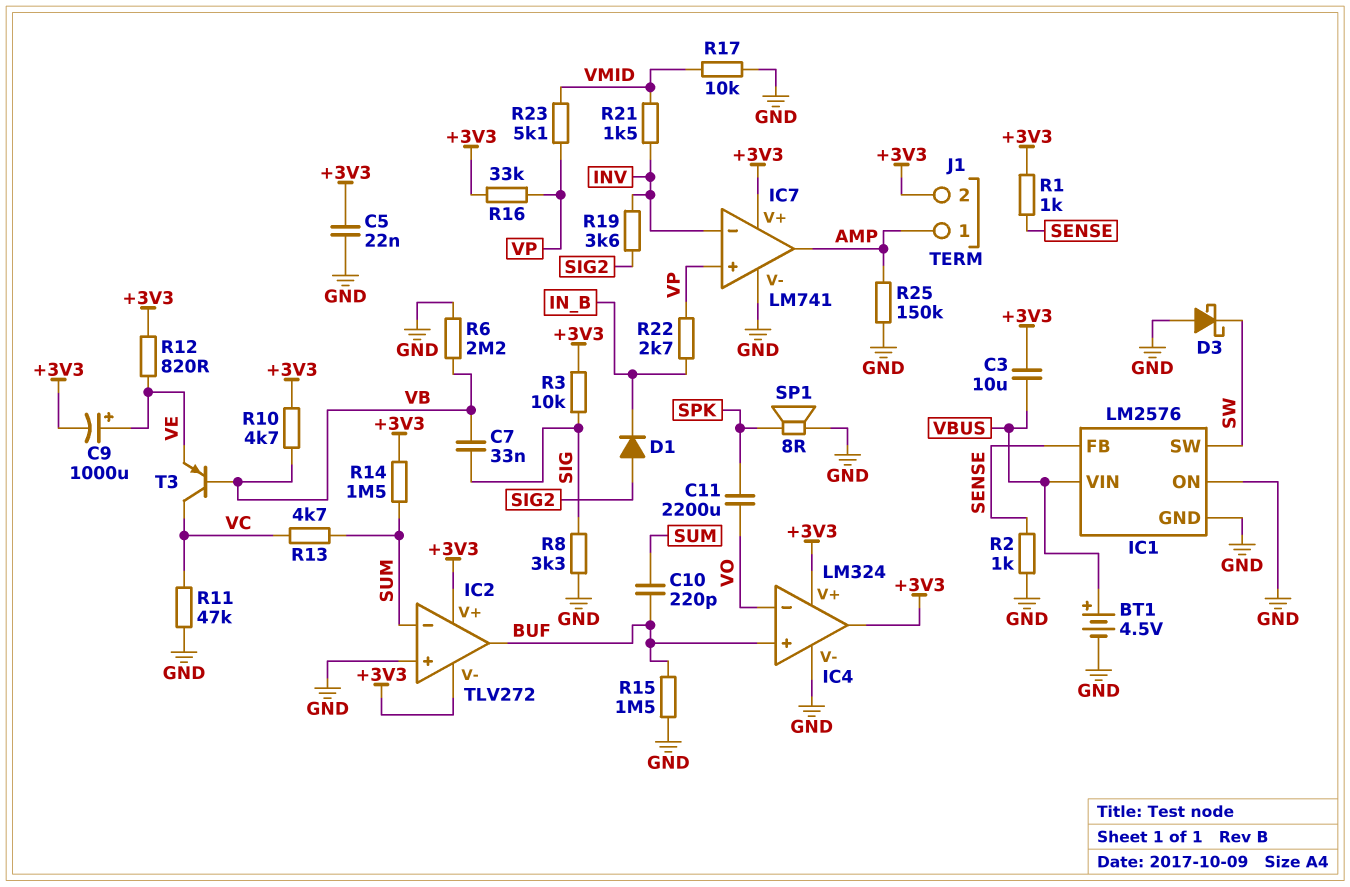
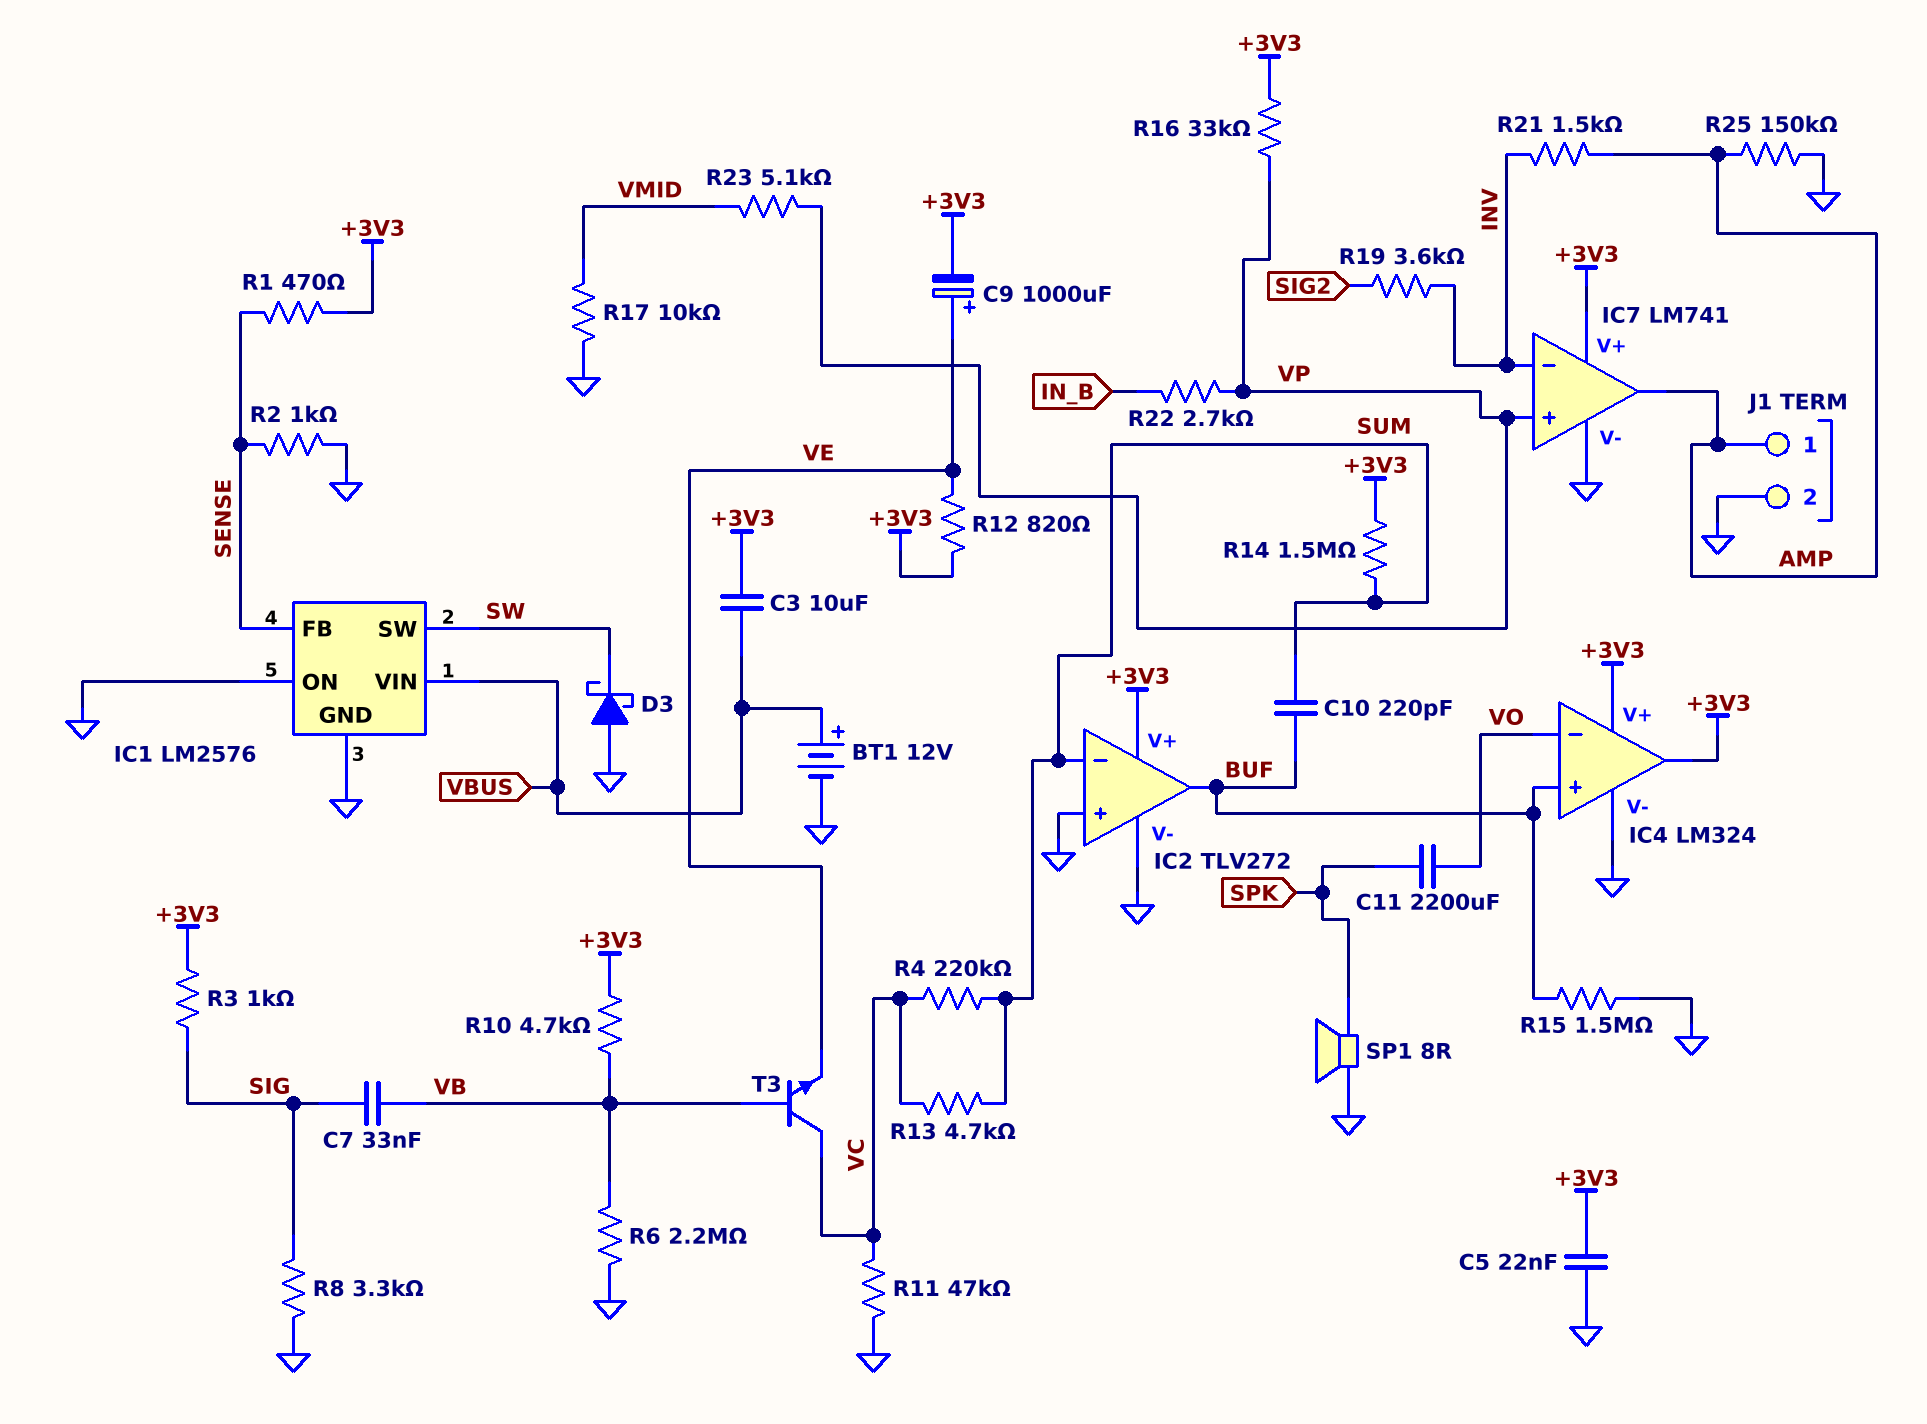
BT1: 4.5V (plus VBUS, minus GND) -> 12V (plus VBUS, minus GND)
D1: diode (A SIG2, K IN_B) -> none
IC2 pin V-: +3V3 -> GND
J1 pin 2: +3V3 -> GND
R1: 1k (+3V3, SENSE) -> 470 (+3V3, SENSE)
R3: 10k (+3V3, SIG) -> 1k (+3V3, SIG)
R4: none -> 220k (SUM, VC)
R21: 1.5k (INV, VMID) -> 1.5k (AMP, INV)
T3: PNP (B VB, C VC, E VE) -> NPN (B VB, C VC, E VE)

